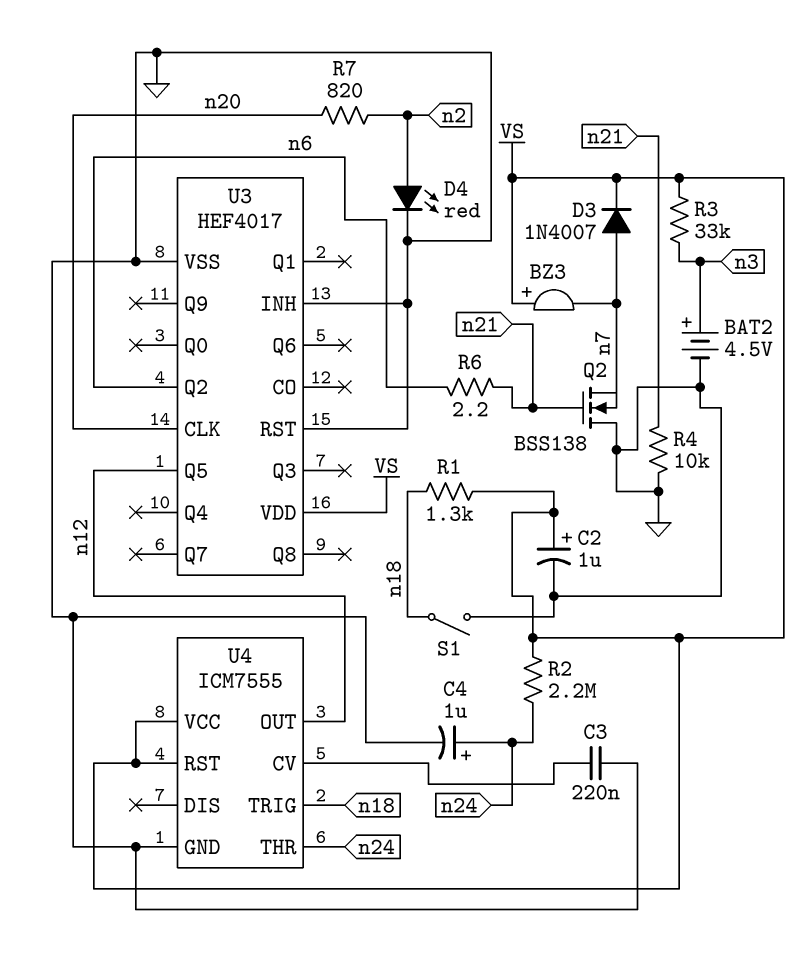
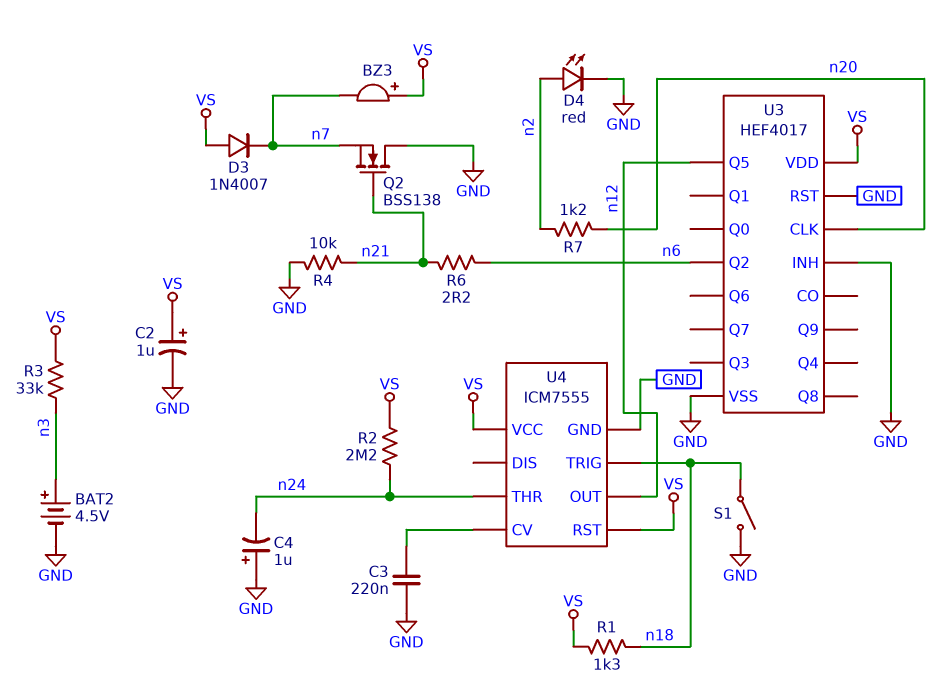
C4: 1uF (plus n24, minus GND) -> 1uF (plus GND, minus n24)
D3: diode 1N4007 (A n7, K VS) -> diode 1N4007 (A VS, K n7)
R7: 820 (n2, n20) -> 1.2k (n2, n20)

